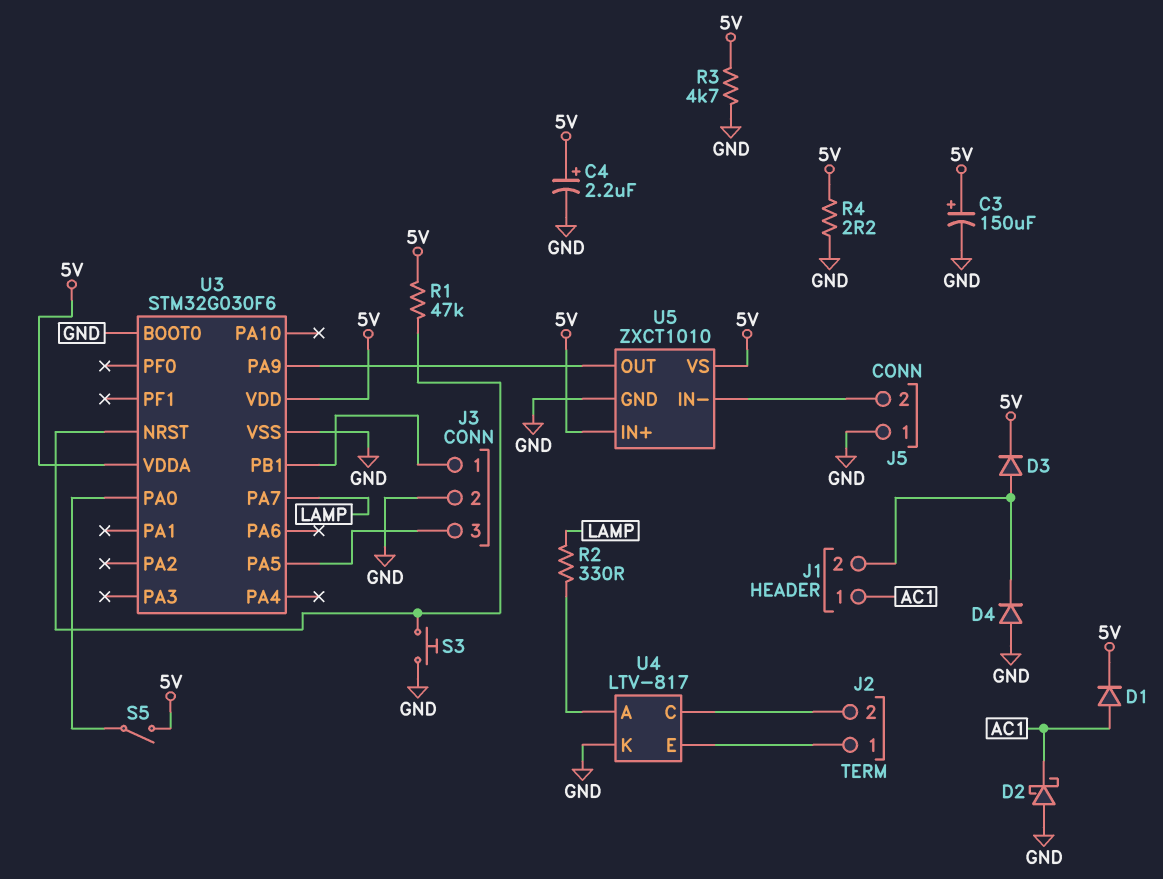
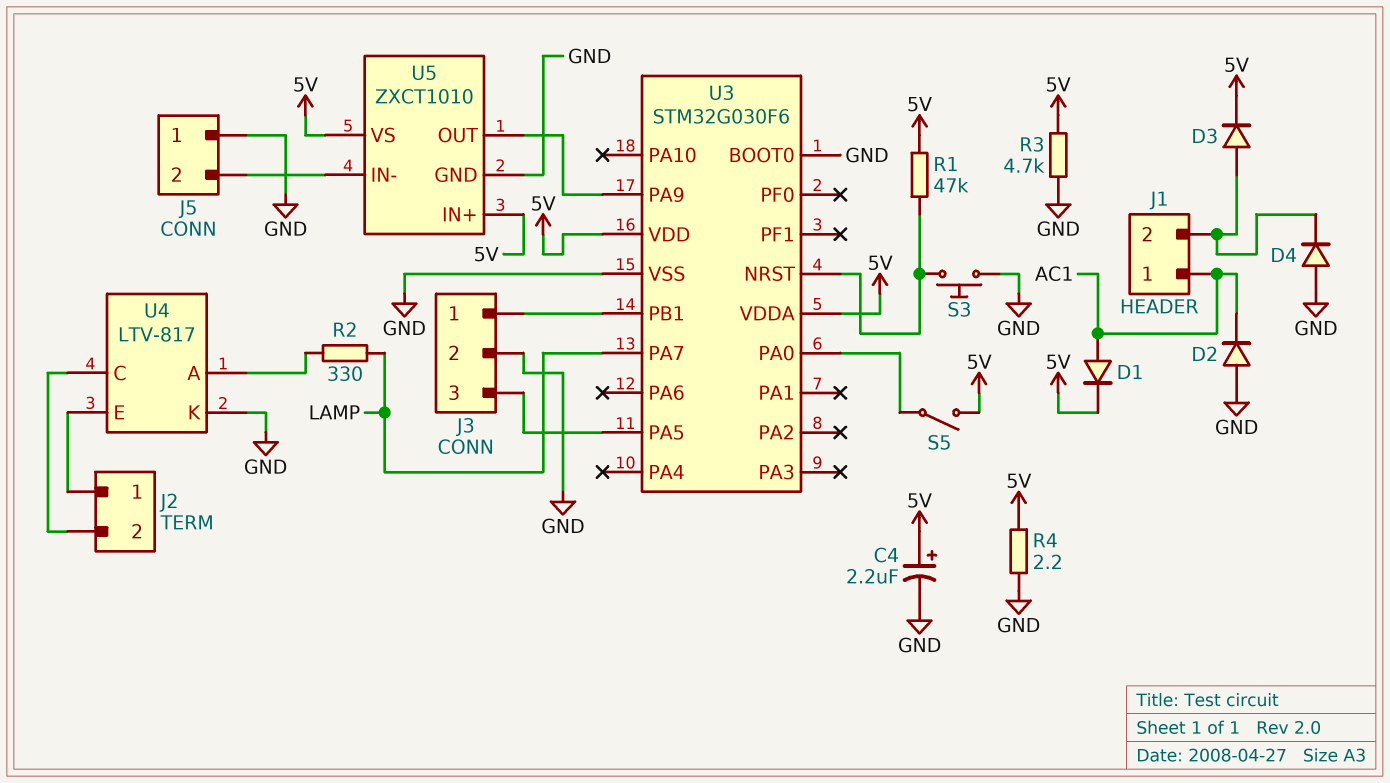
C3: 150uF (plus 5V, minus GND) -> none
D2: schottky (A GND, K AC1) -> diode (A GND, K AC1)

